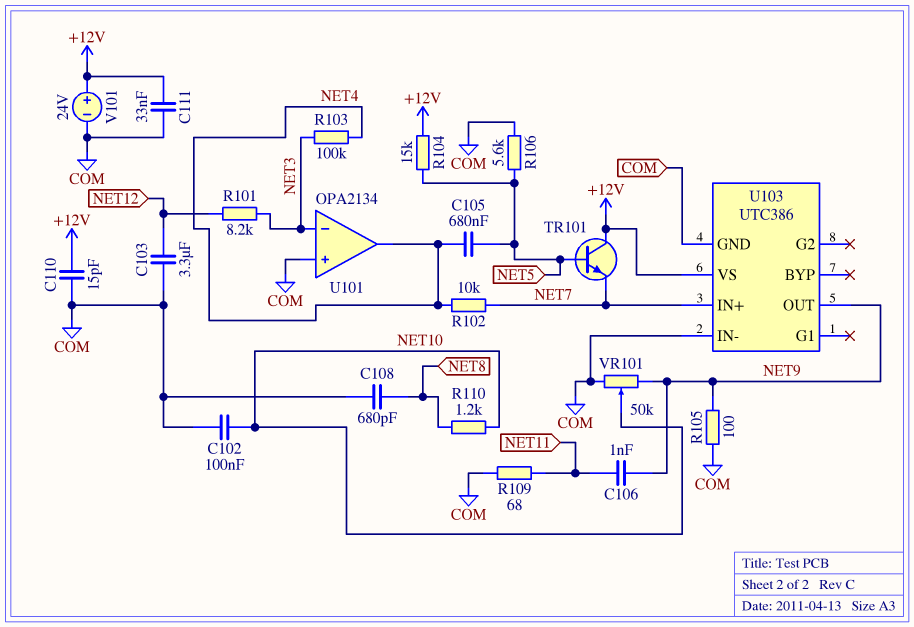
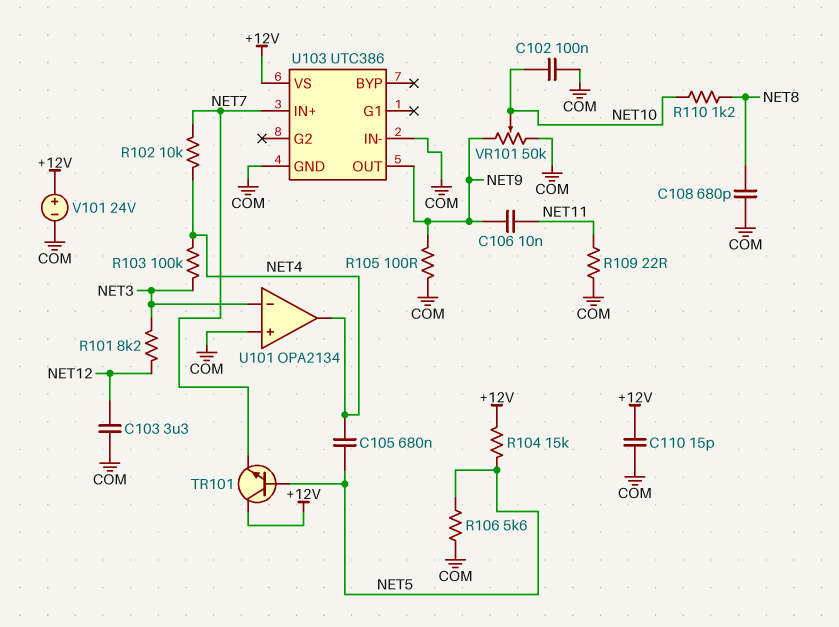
C106: 1nF (NET9, NET11) -> 10nF (NET9, NET11)
C111: 33nF (+12V, COM) -> none
R109: 68 (COM, NET11) -> 22 (COM, NET11)

